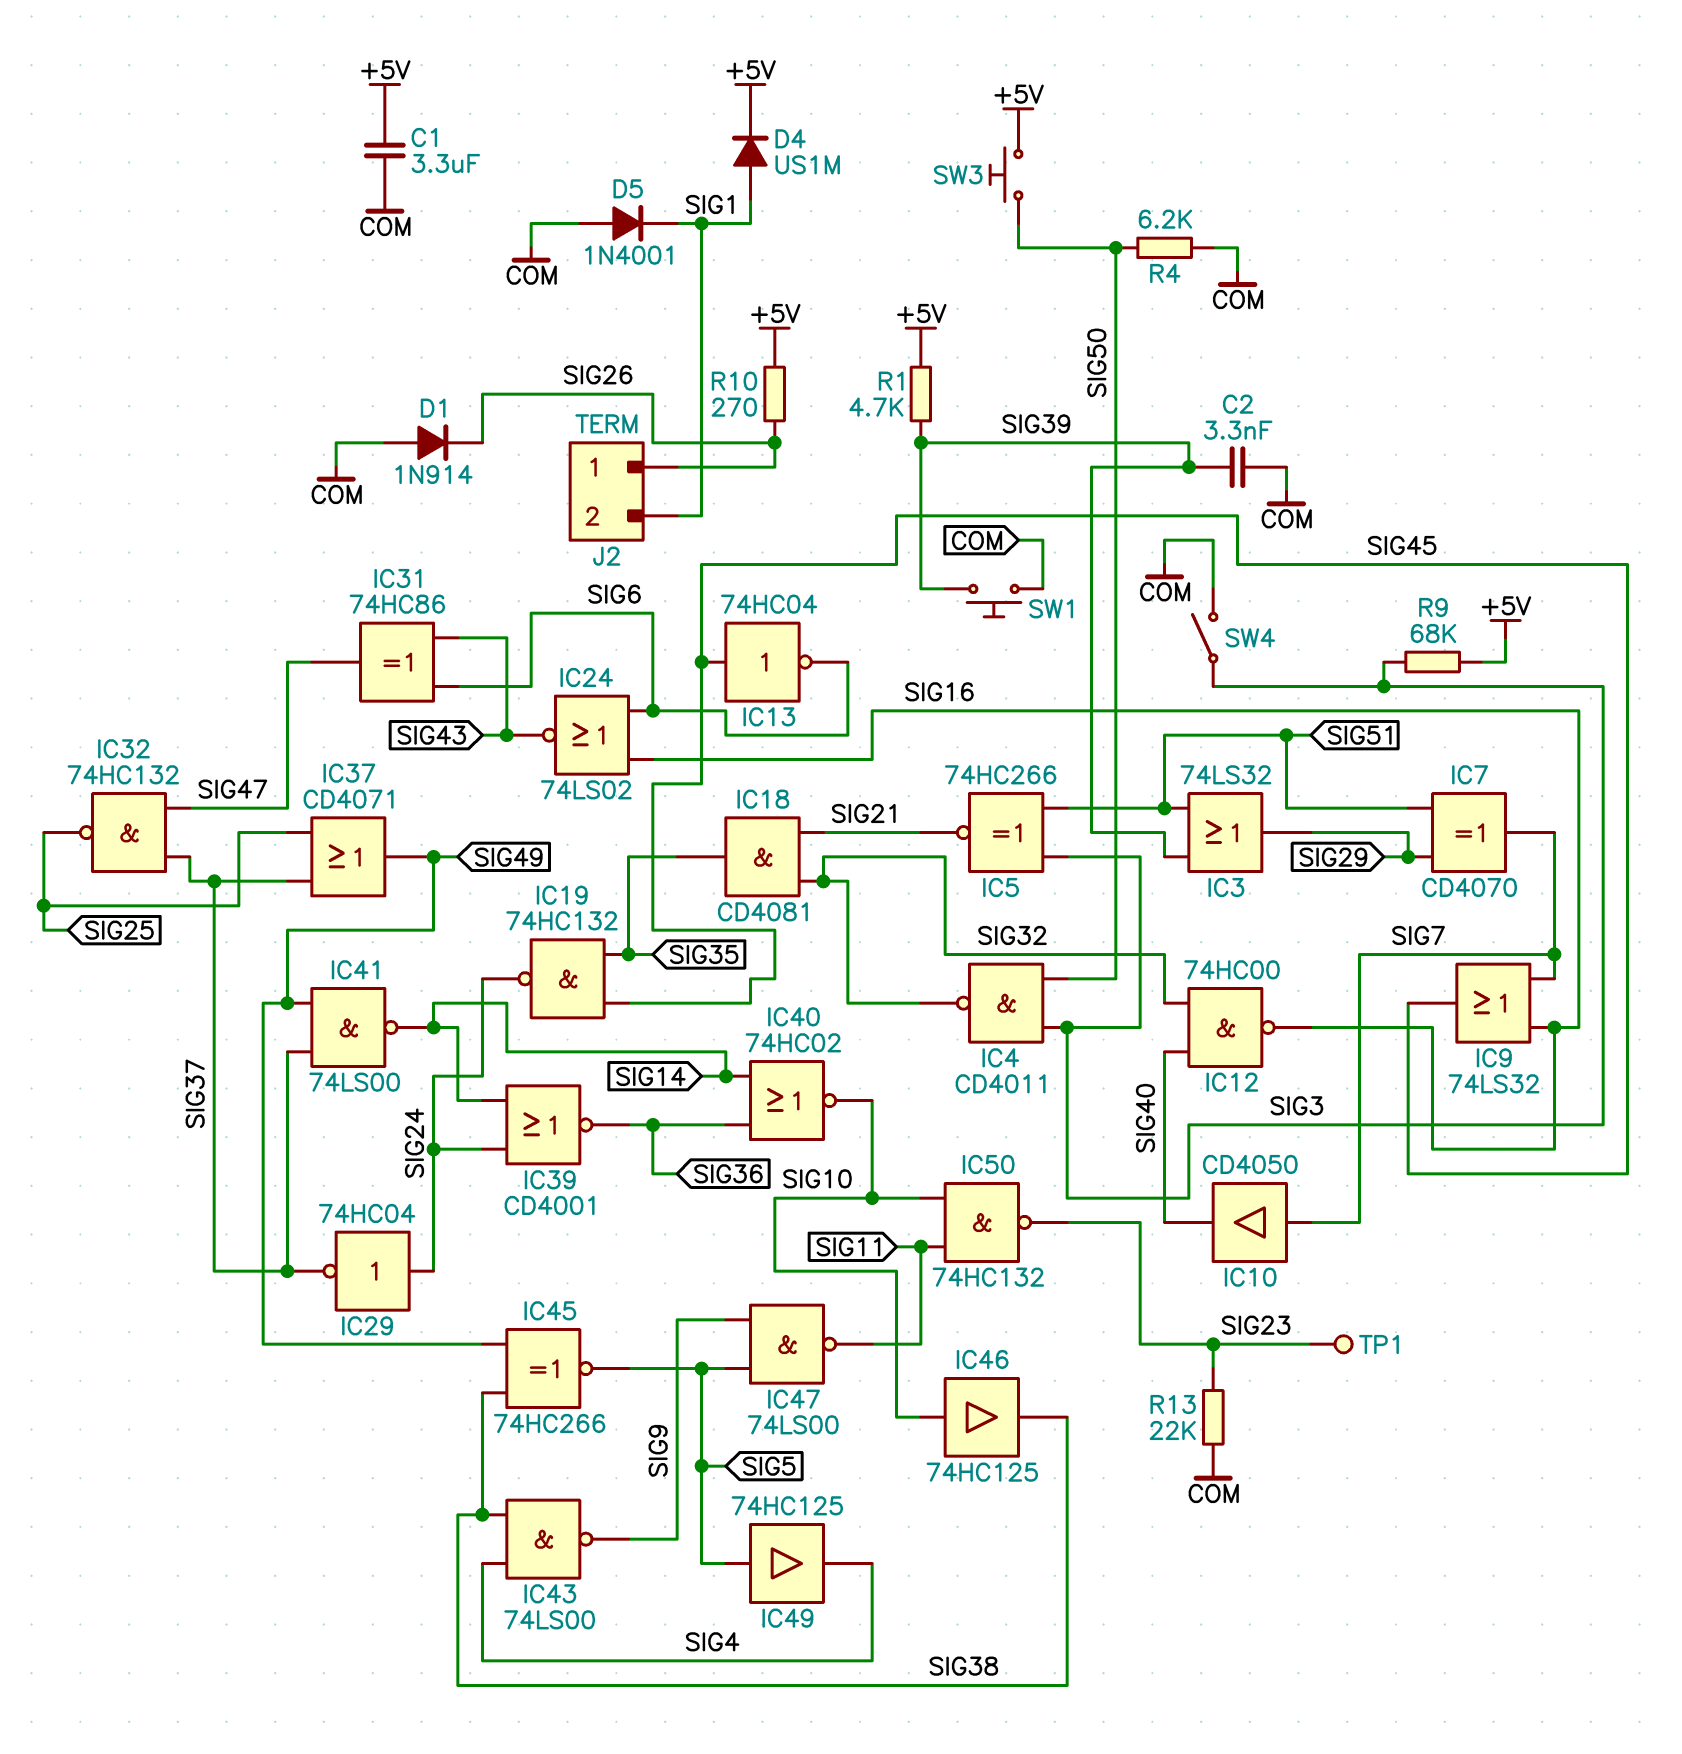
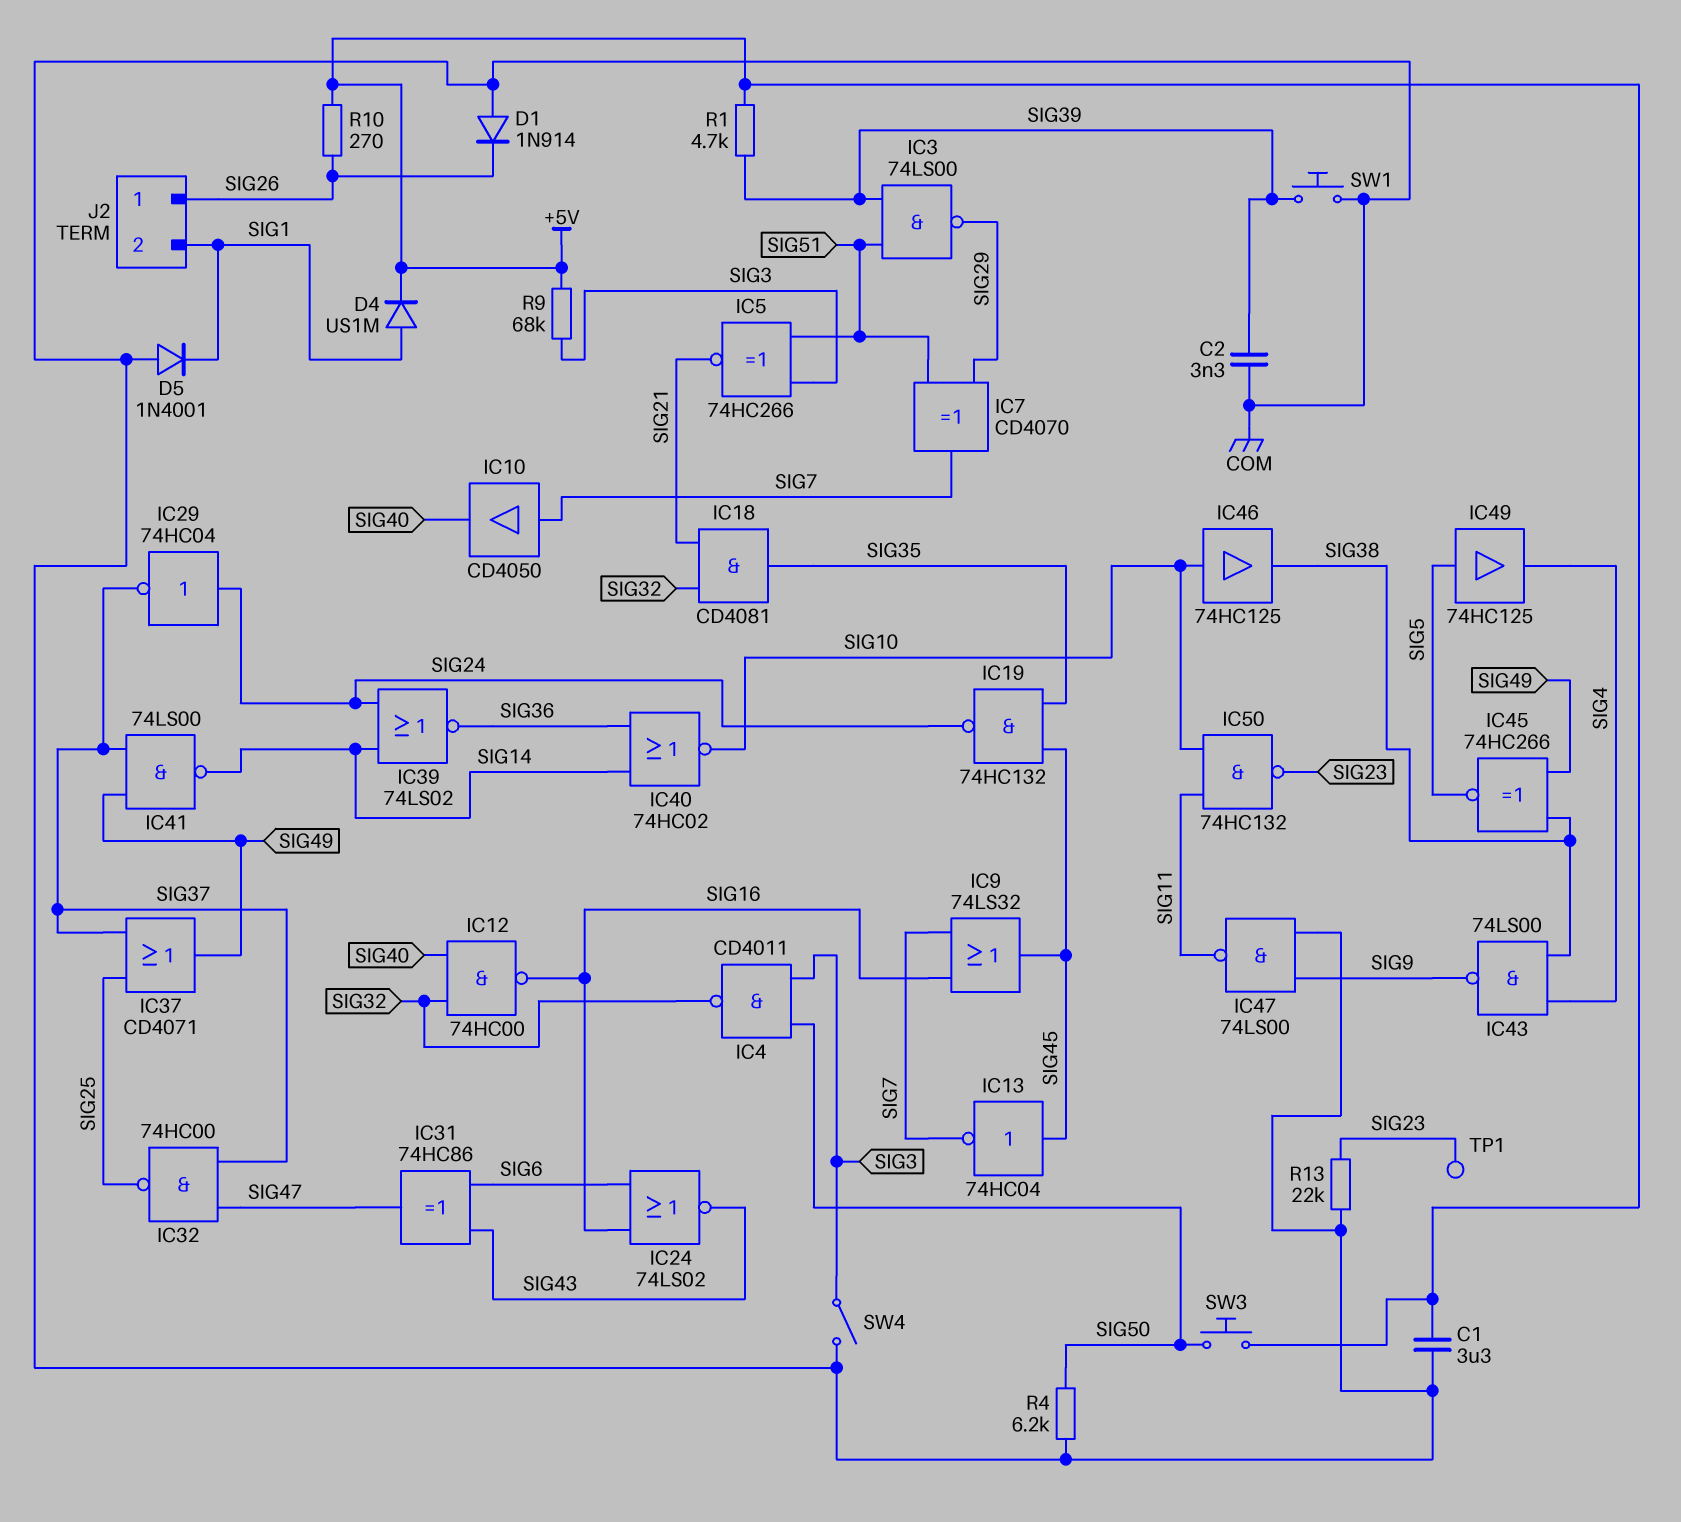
IC3: OR 74LS32 (in SIG39, in SIG51, out SIG29) -> NAND 74LS00 (in SIG39, in SIG51, out SIG29)
IC13: NOT 74HC04 (in SIG45, out SIG6) -> NOT 74HC04 (in SIG45, out SIG7)
IC32: NAND 74HC132 (in SIG37, in SIG47, out SIG25) -> NAND 74HC00 (in SIG37, in SIG47, out SIG25)
IC39: NOR CD4001 (in SIG14, in SIG24, out SIG36) -> NOR 74LS02 (in SIG14, in SIG24, out SIG36)
IC47: NAND 74LS00 (in SIG5, in SIG9, out SIG11) -> NAND 74LS00 (in COM, in SIG9, out SIG11)

